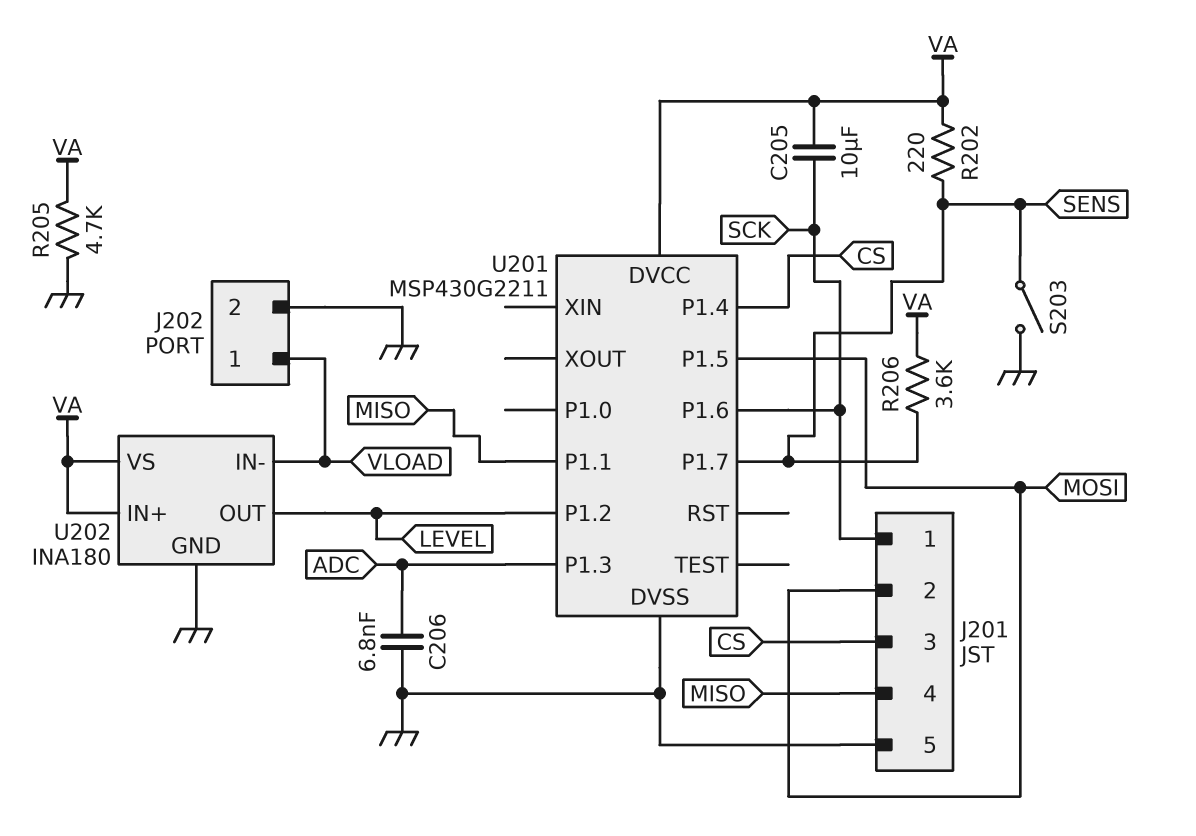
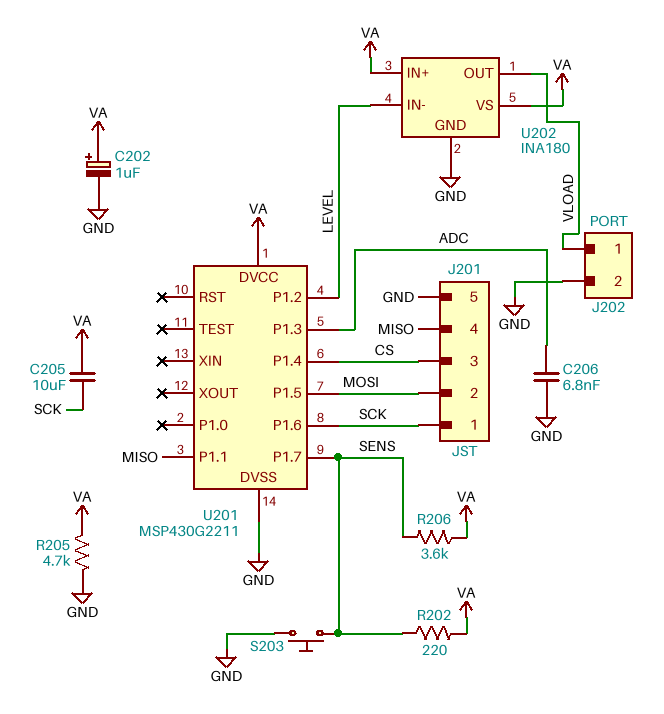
C202: none -> 1uF (plus VA, minus GND)
S203: switch (GND, SENS) -> button (GND, SENS)
U202 pin IN-: VLOAD -> LEVEL
U202 pin OUT: LEVEL -> VLOAD

